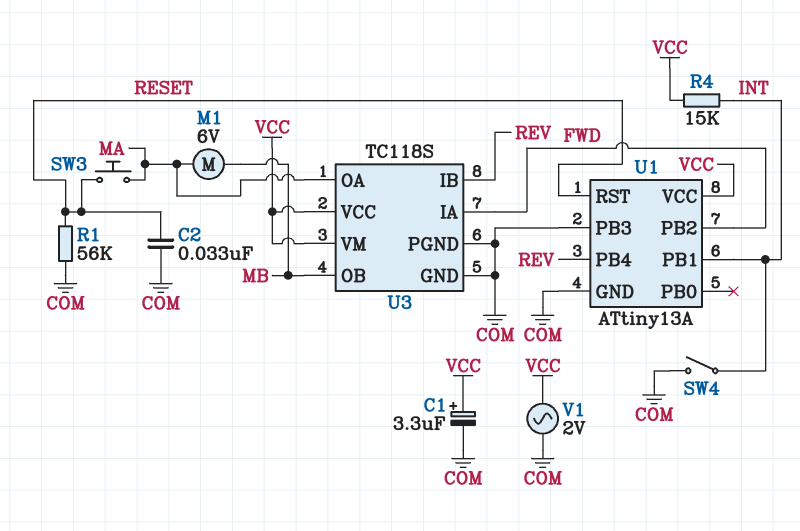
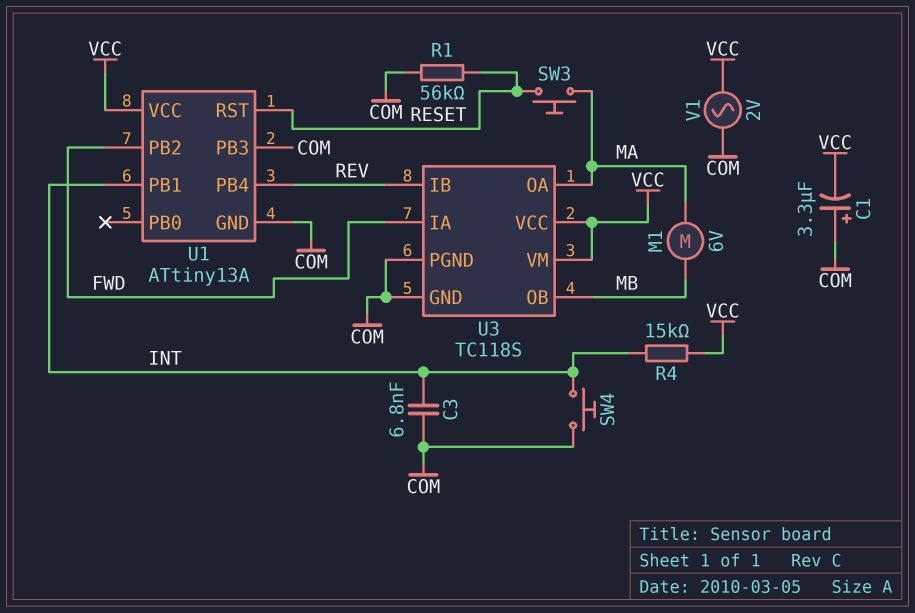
C1: 3.3uF (plus VCC, minus COM) -> 3.3uF (plus COM, minus VCC)
C2: 33nF (COM, RESET) -> none
C3: none -> 6.8nF (COM, INT)
SW4: switch (COM, INT) -> button (COM, INT)

